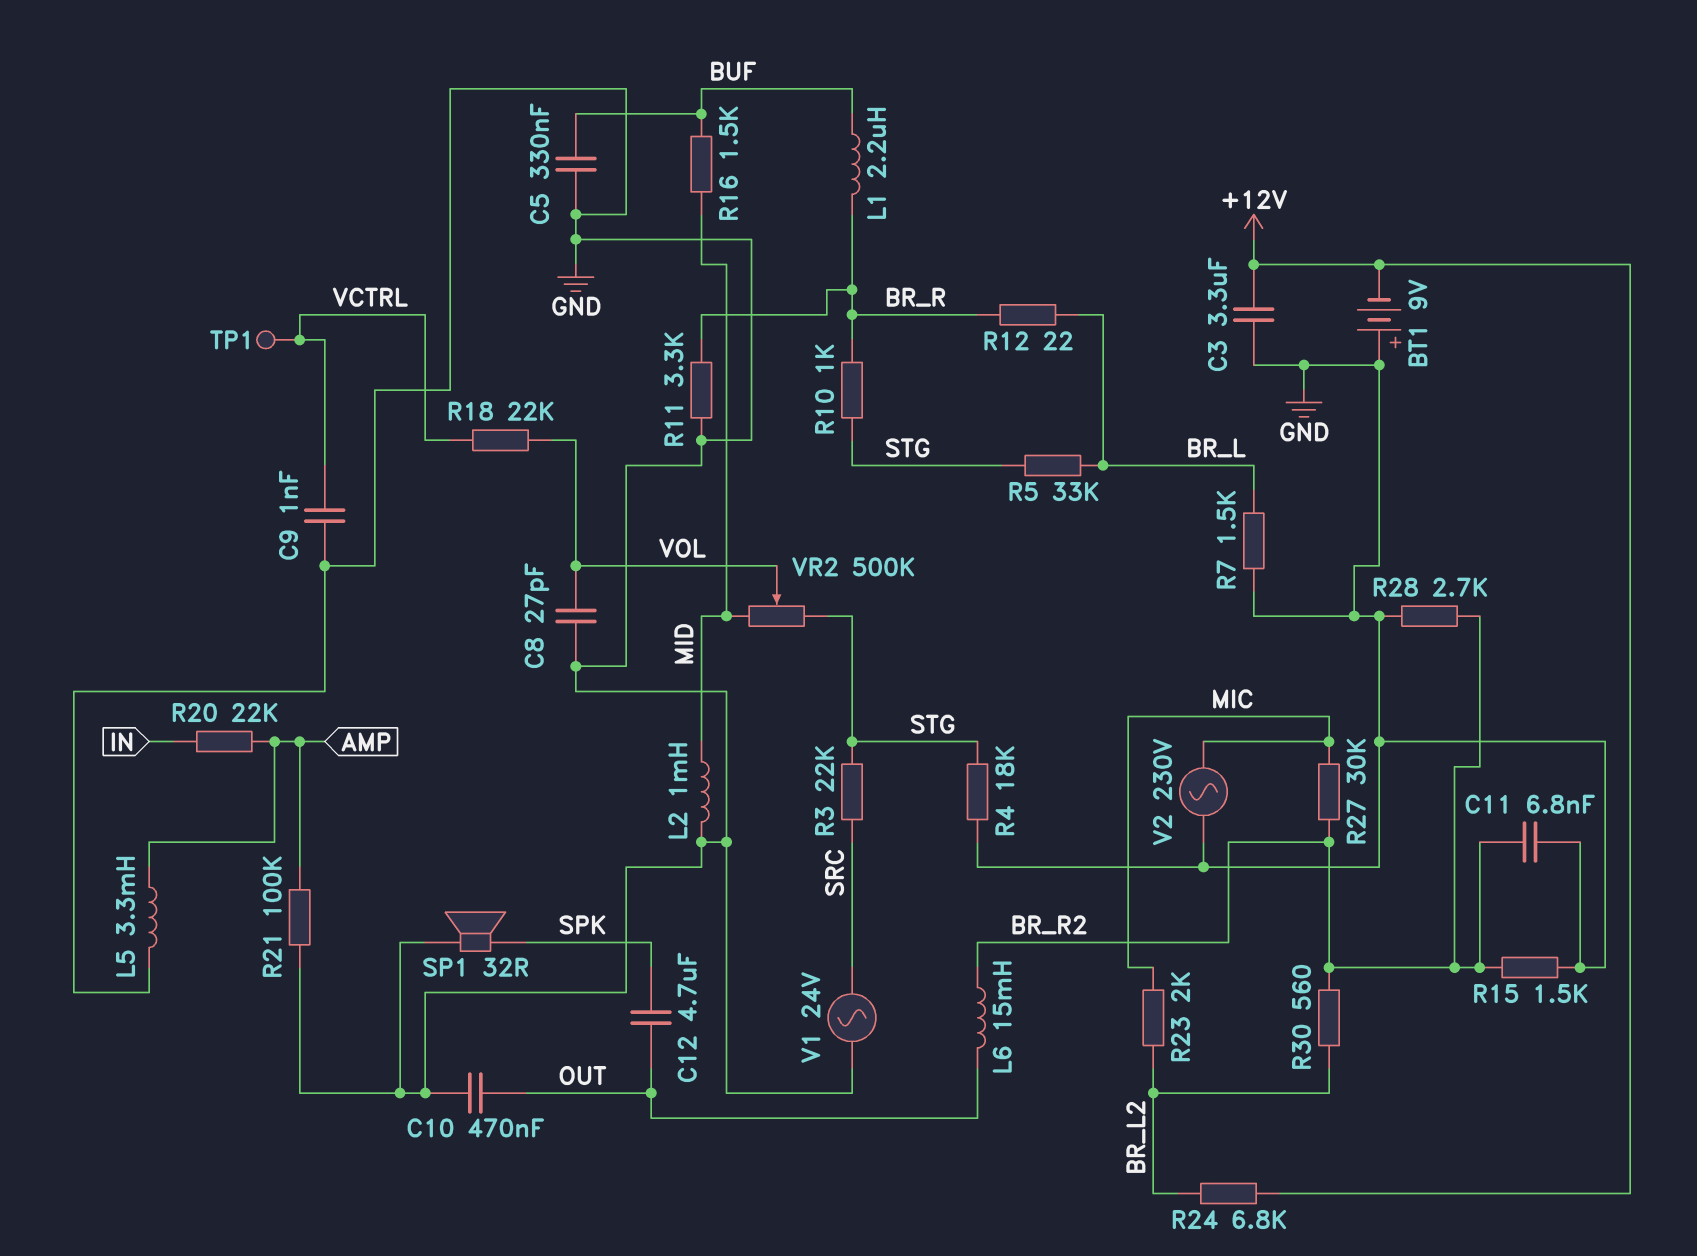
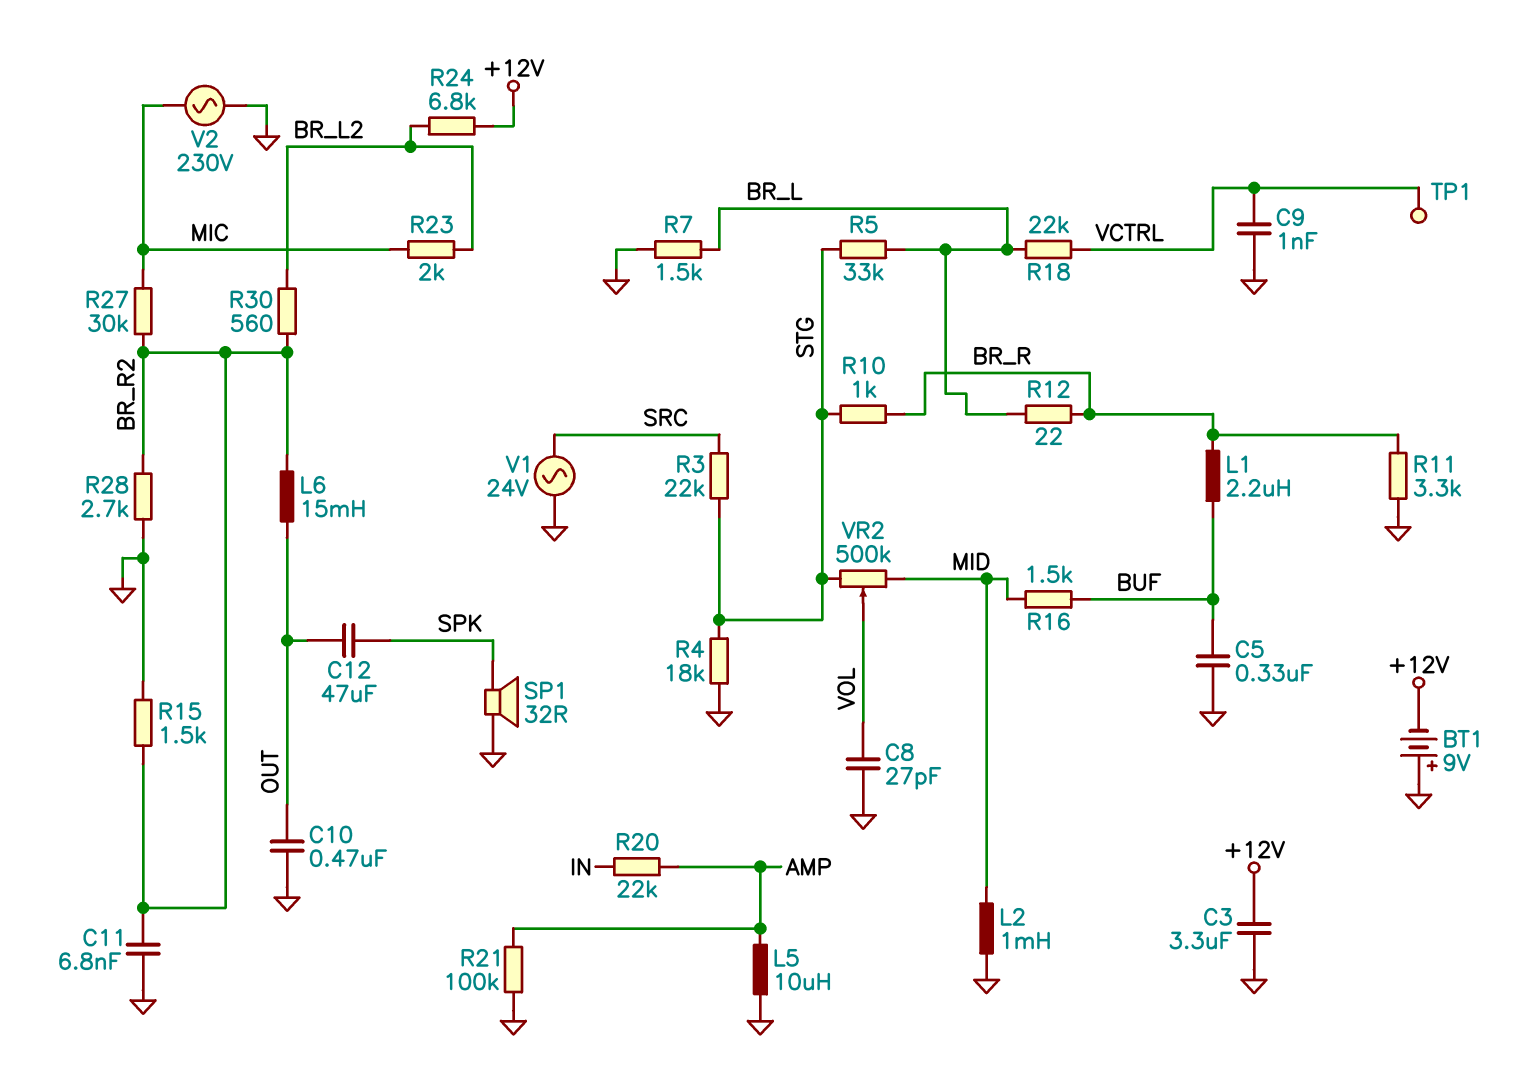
C12: 4.7uF (OUT, SPK) -> 47uF (OUT, SPK)
L5: 3.3mH (AMP, GND) -> 10uH (AMP, GND)
R18: 22k (VCTRL, VOL) -> 22k (BR_L, VCTRL)

